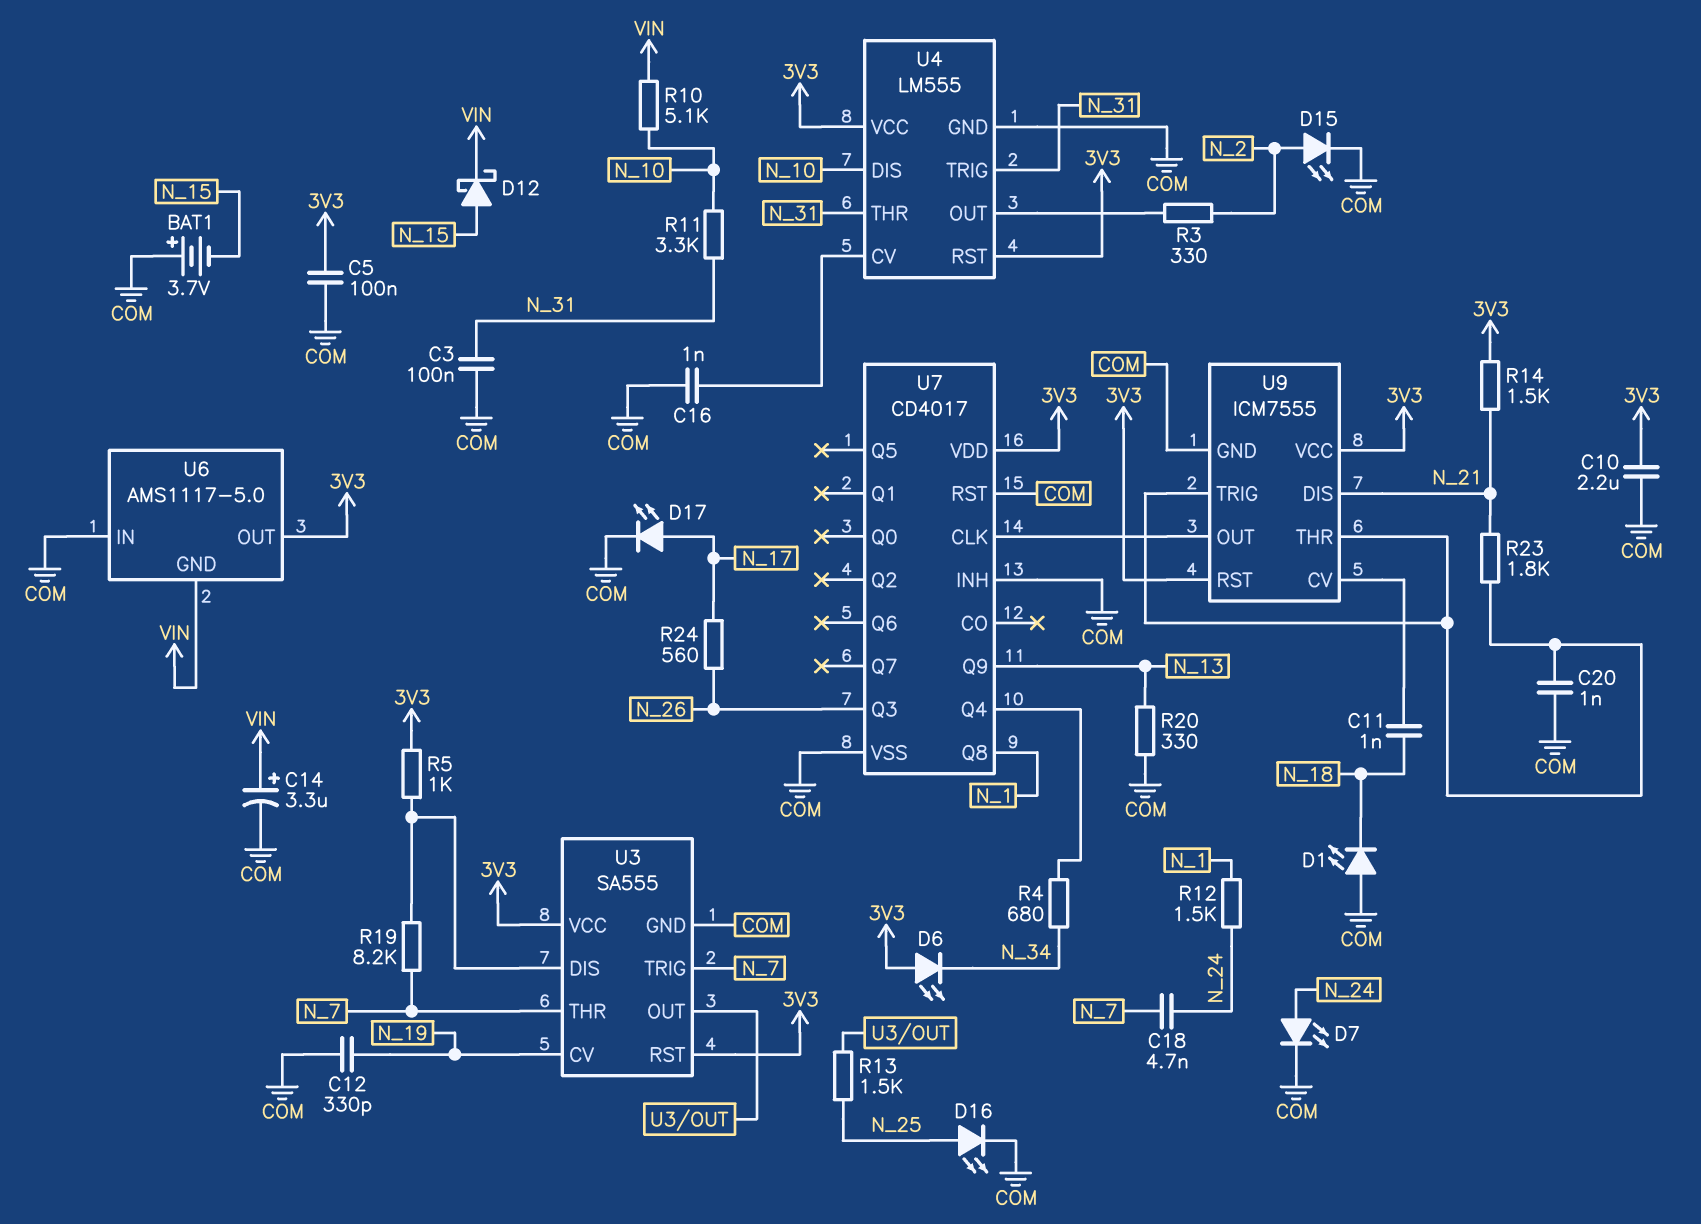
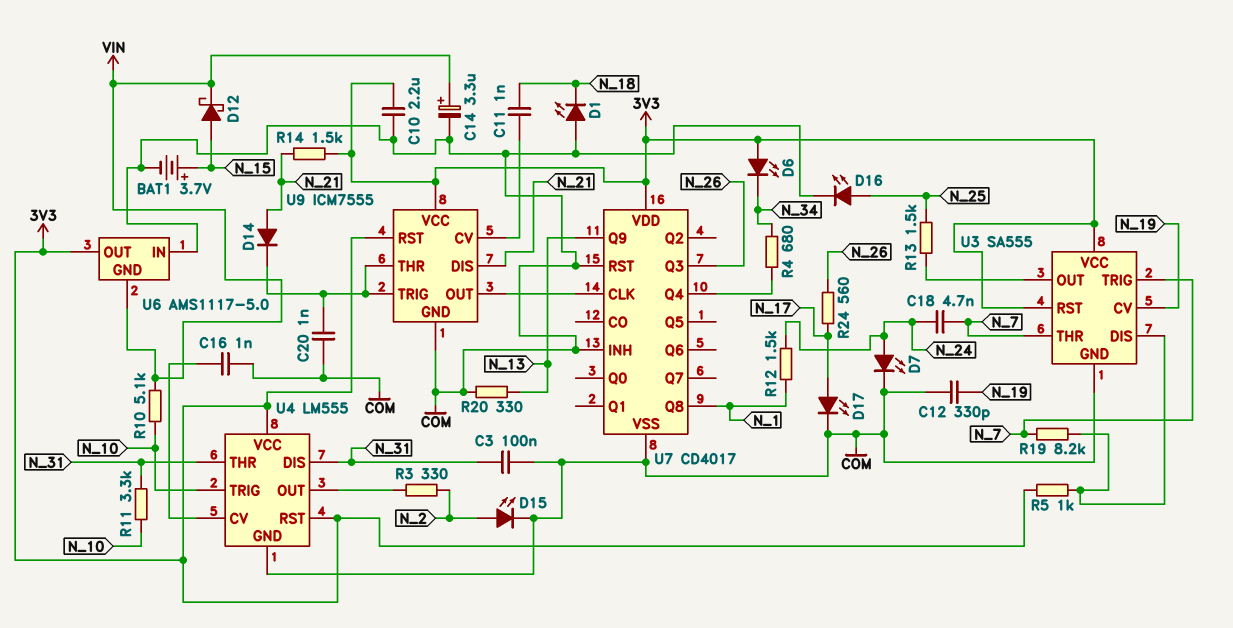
BAT1: 3.7V (plus COM, minus N_15) -> 3.7V (plus N_15, minus COM)
C5: 100nF (3V3, COM) -> none
D14: none -> diode (A N_21, K U9/THR)
R23: 1.8k (N_21, U9/THR) -> none
U4 pin DIS: N_10 -> N_31
U4 pin TRIG: N_31 -> N_10

